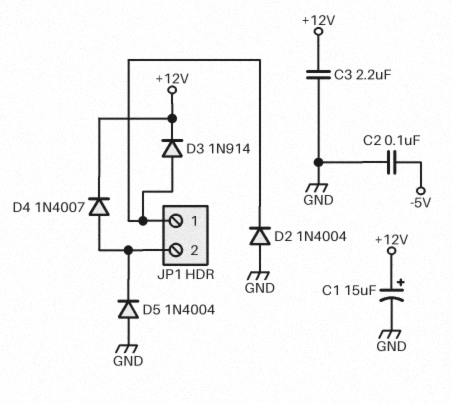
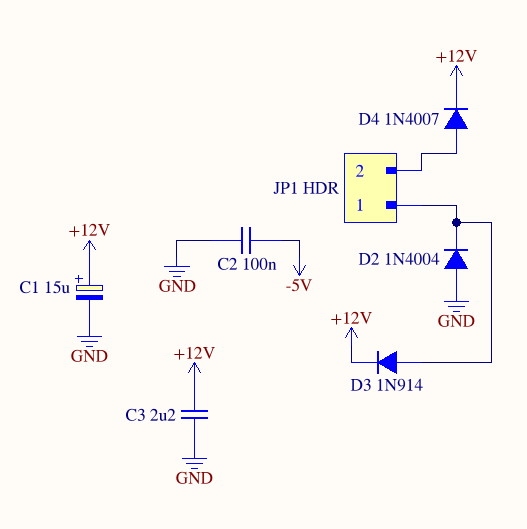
D5: diode 1N4004 (A GND, K JP1/2) -> none

